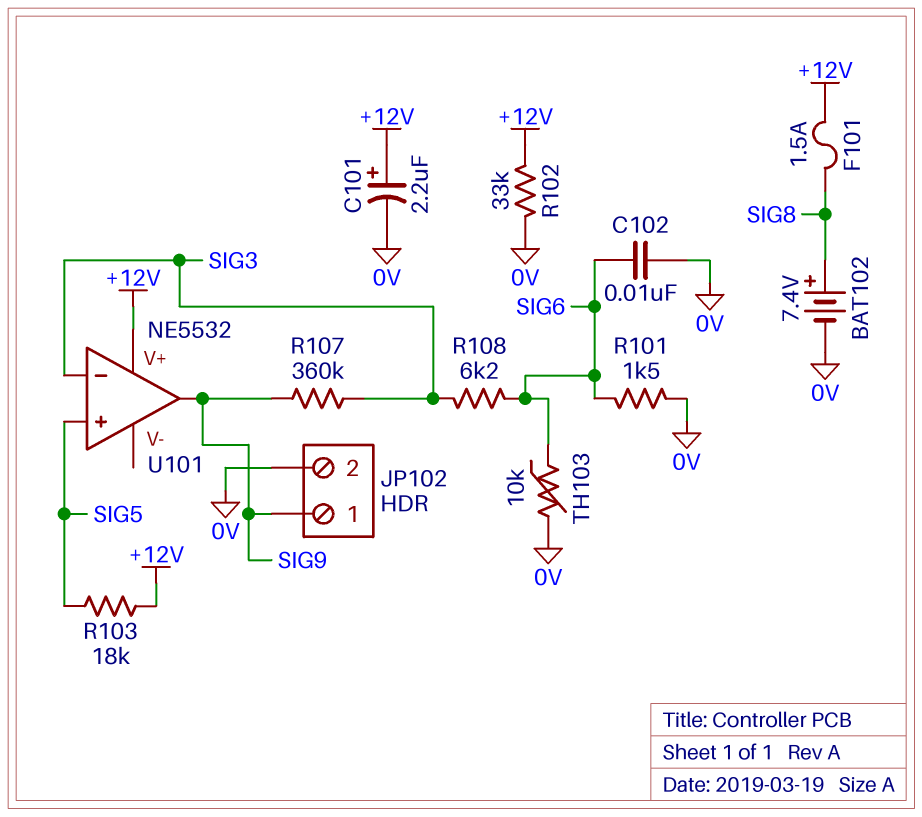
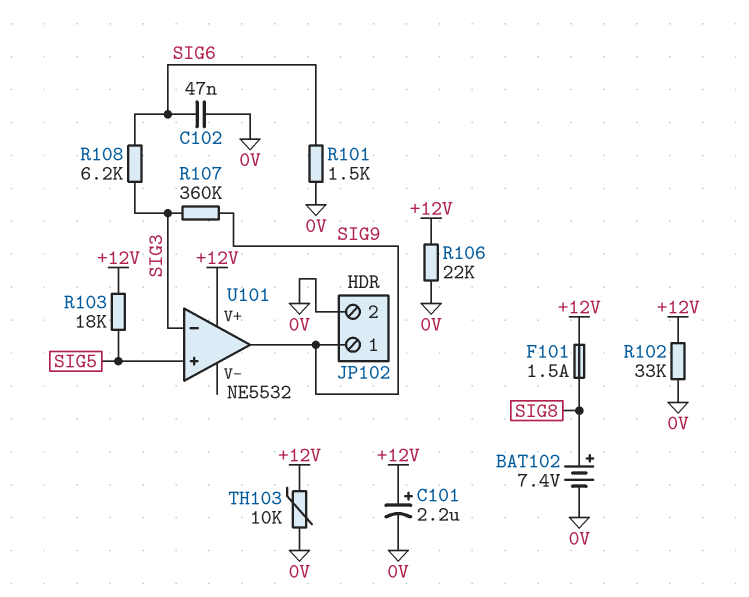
C102: 10nF (0V, SIG6) -> 47nF (0V, SIG6)
R106: none -> 22k (+12V, 0V)
TH103: 10k (0V, SIG6) -> 10k (+12V, 0V)

